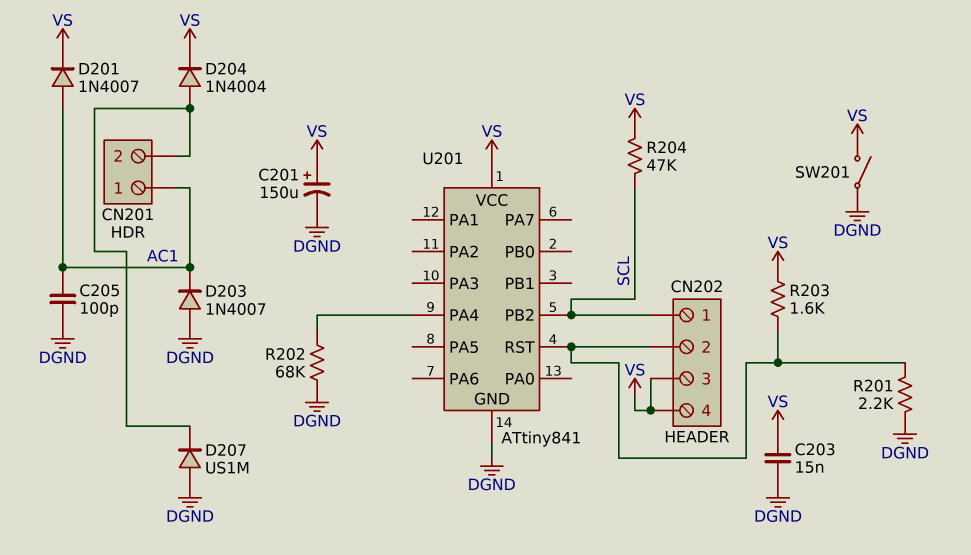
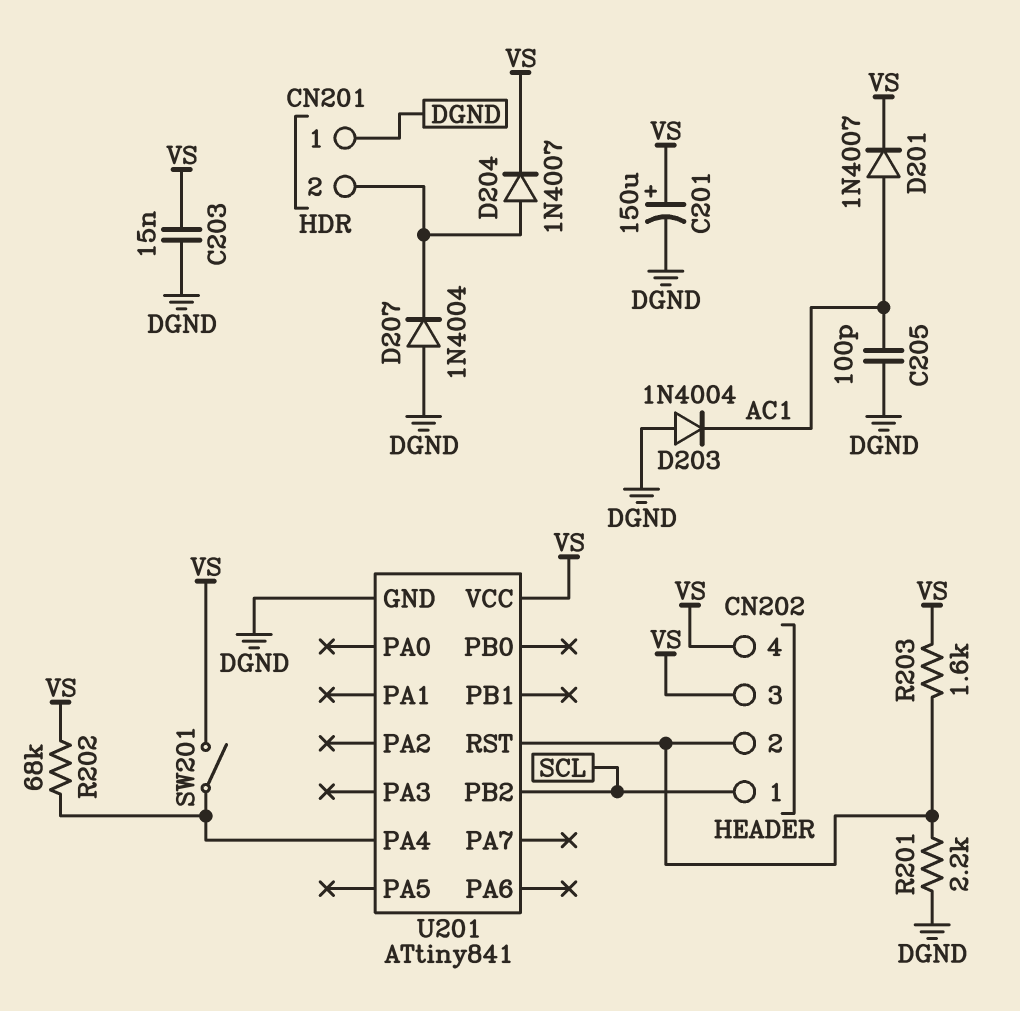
CN201 pin 1: AC1 -> DGND
D203: diode 1N4007 (A DGND, K AC1) -> diode 1N4004 (A DGND, K AC1)
D204: diode 1N4004 (A CN201/2, K VS) -> diode 1N4007 (A CN201/2, K VS)
D207: diode US1M (A DGND, K CN201/2) -> diode 1N4004 (A DGND, K CN201/2)
R202: 68k (DGND, U201/PA4) -> 68k (U201/PA4, VS)
R204: 47k (SCL, VS) -> none
SW201: switch (DGND, VS) -> switch (U201/PA4, VS)

